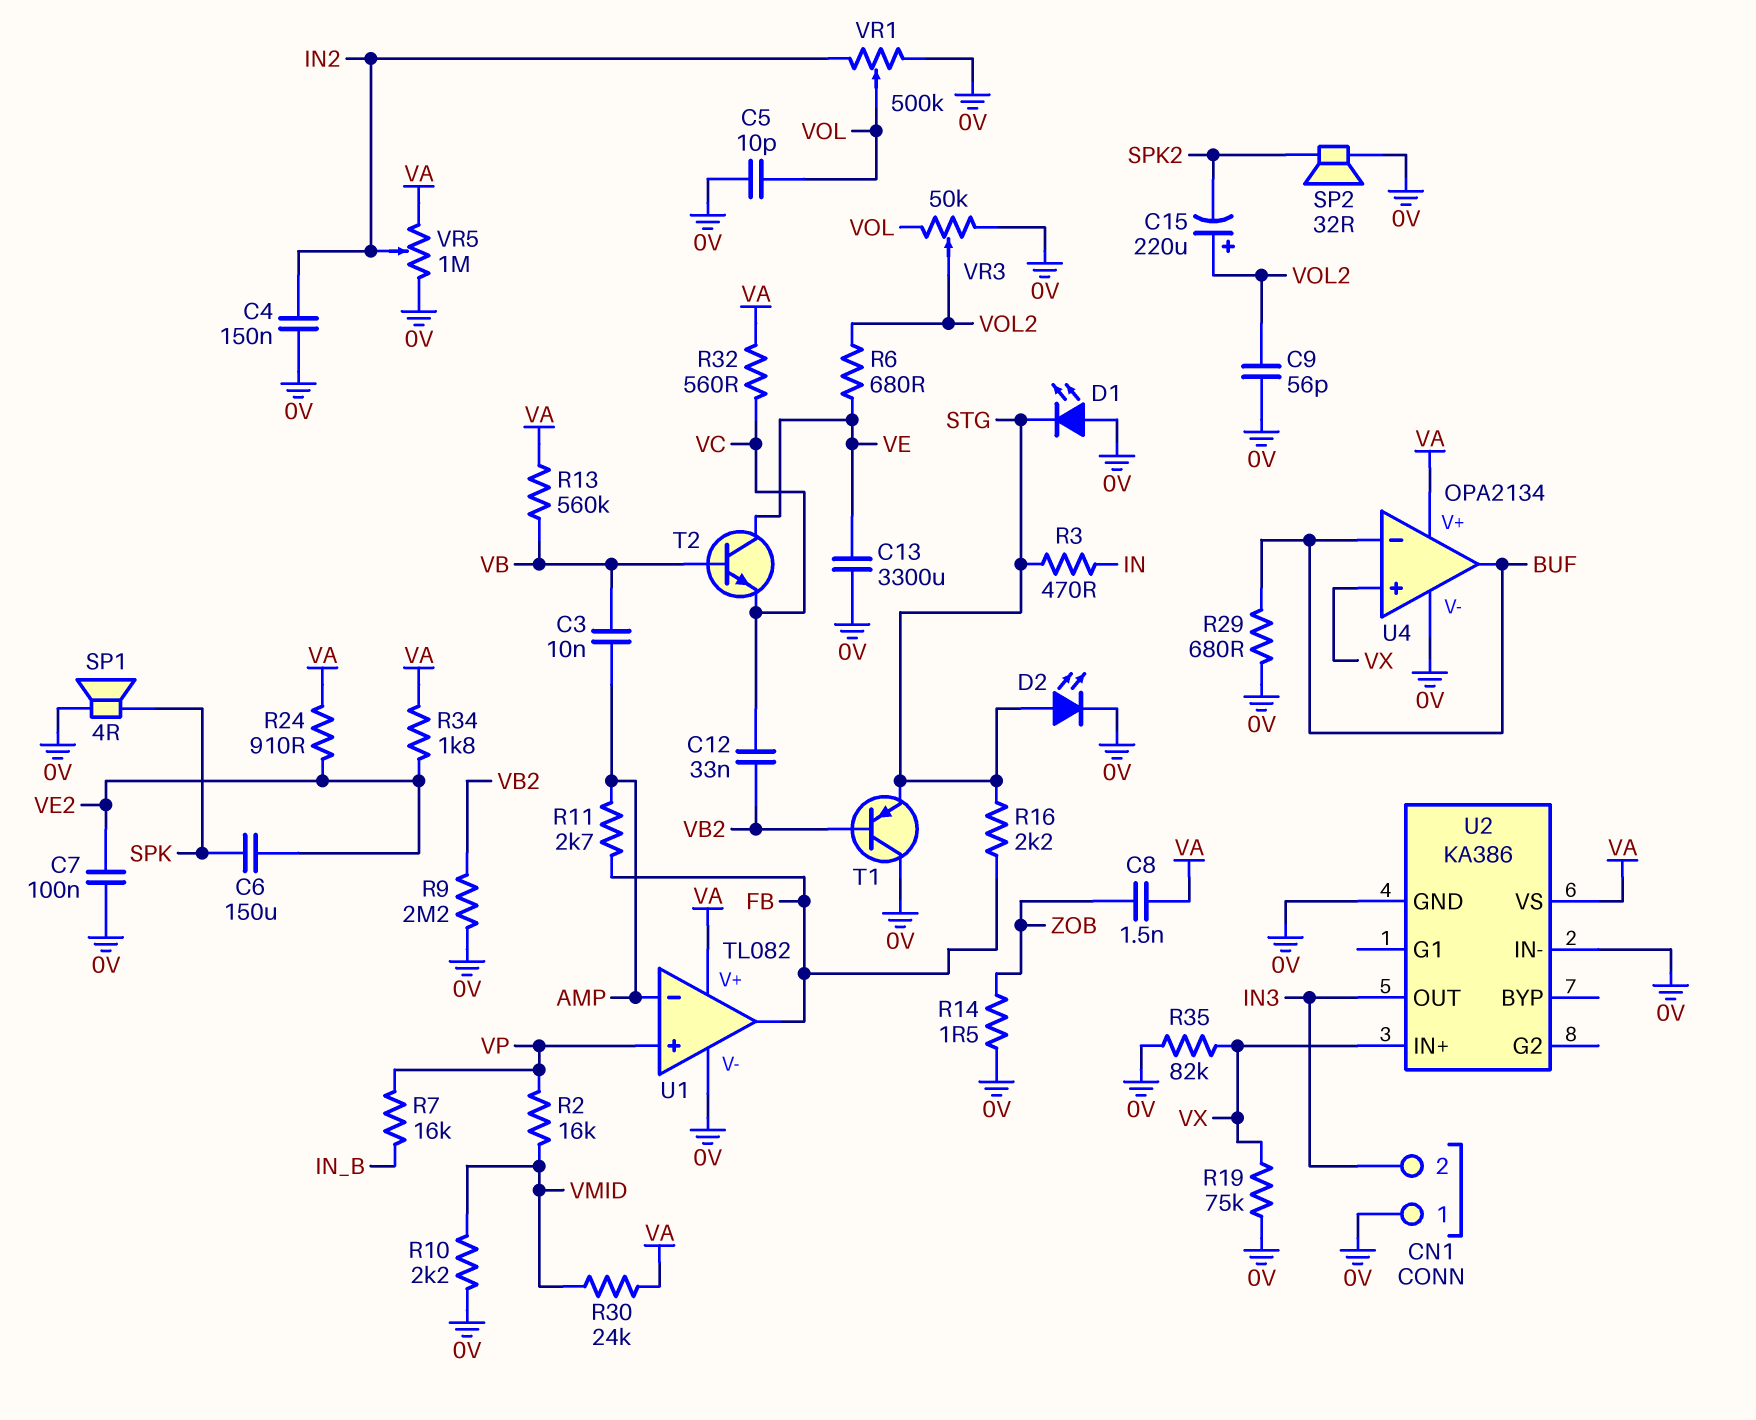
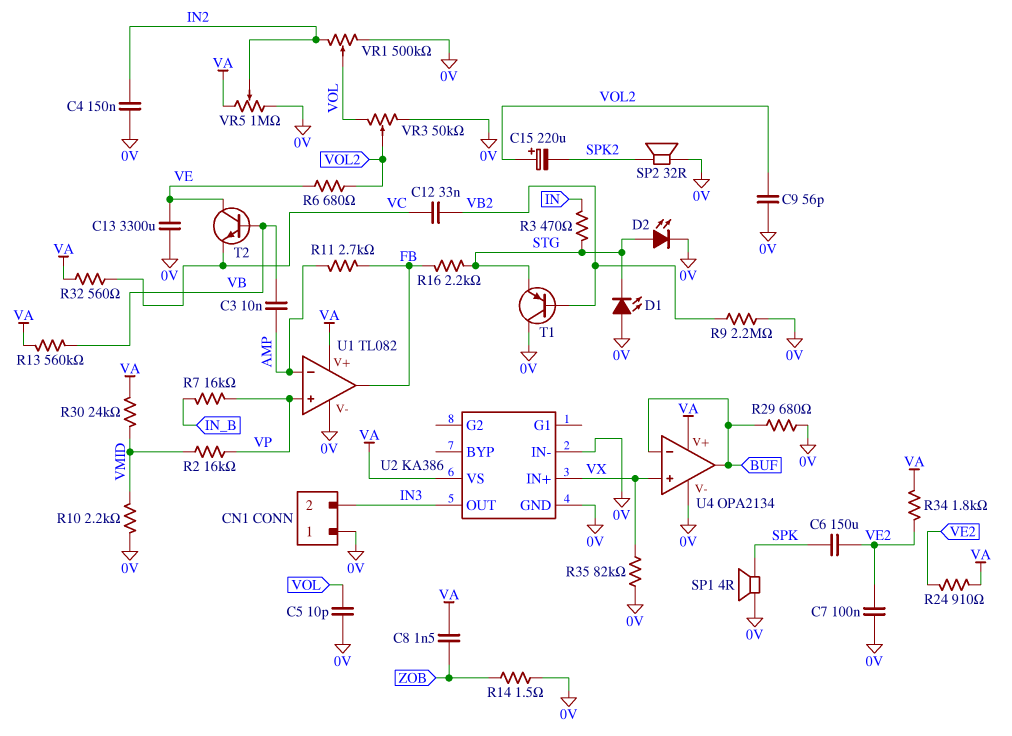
R19: 75k (0V, VX) -> none

